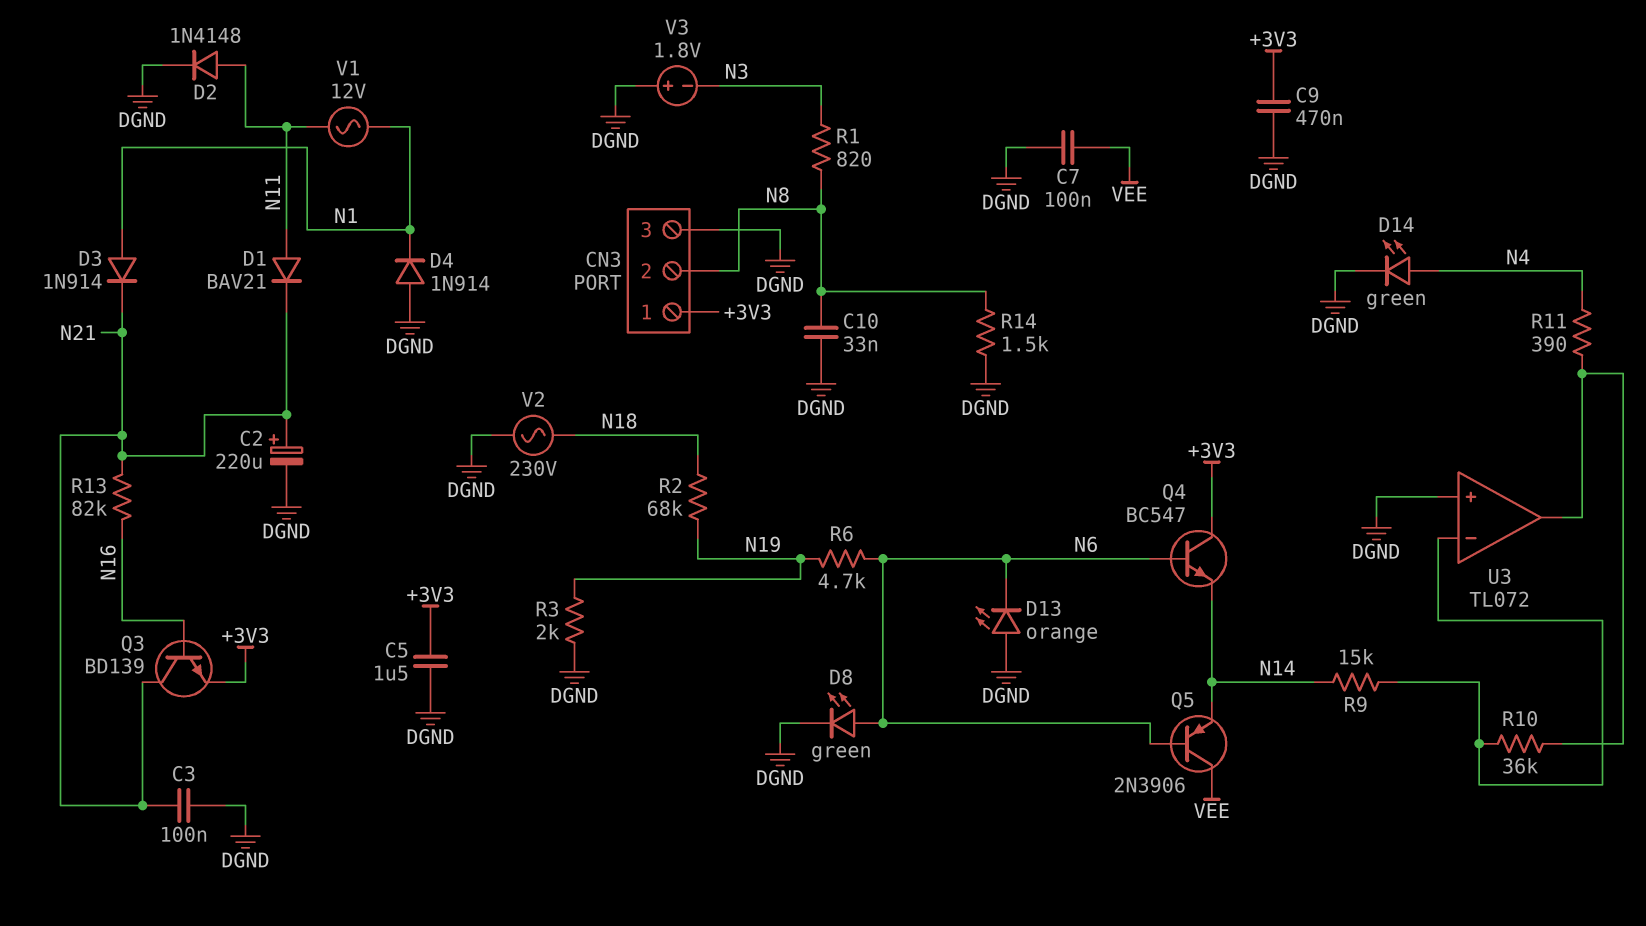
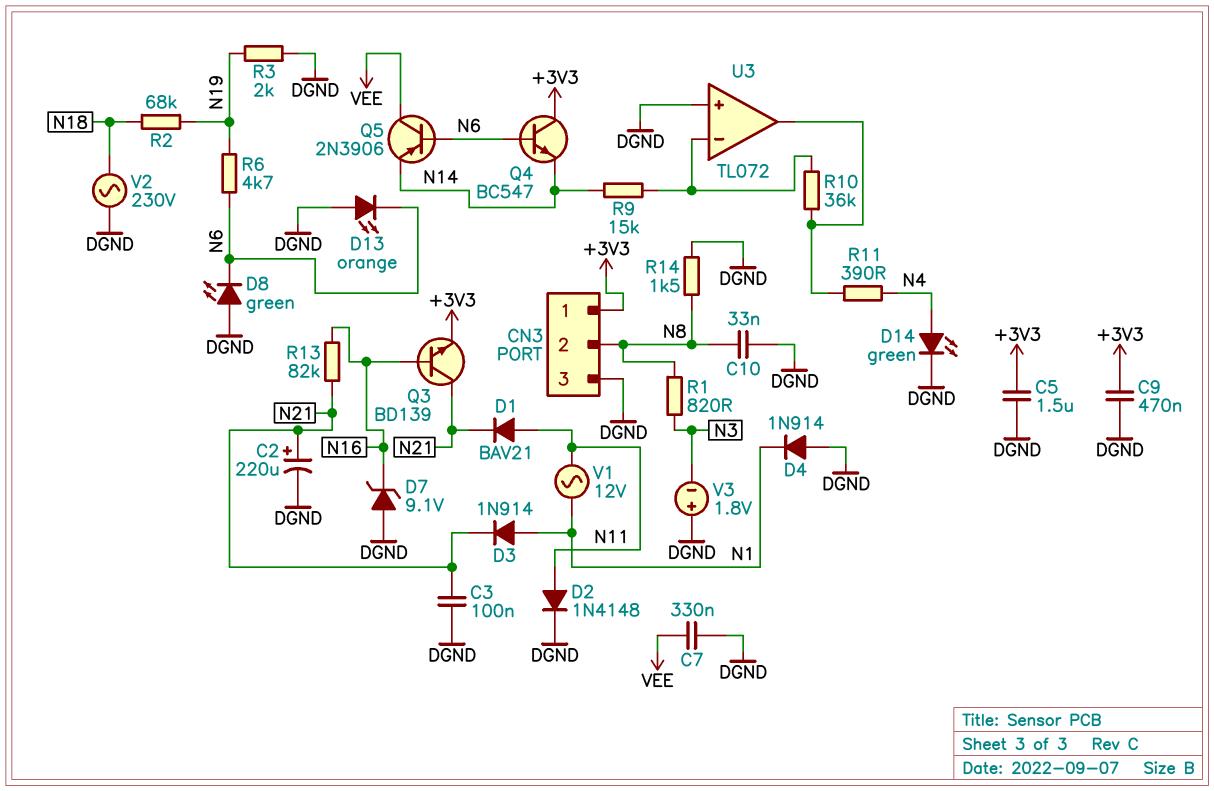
C7: 100nF (DGND, VEE) -> 330nF (DGND, VEE)
D7: none -> zener 9.1V (A DGND, K N16)
D8: LED green (A N6, K DGND) -> LED green (A DGND, K N6)

